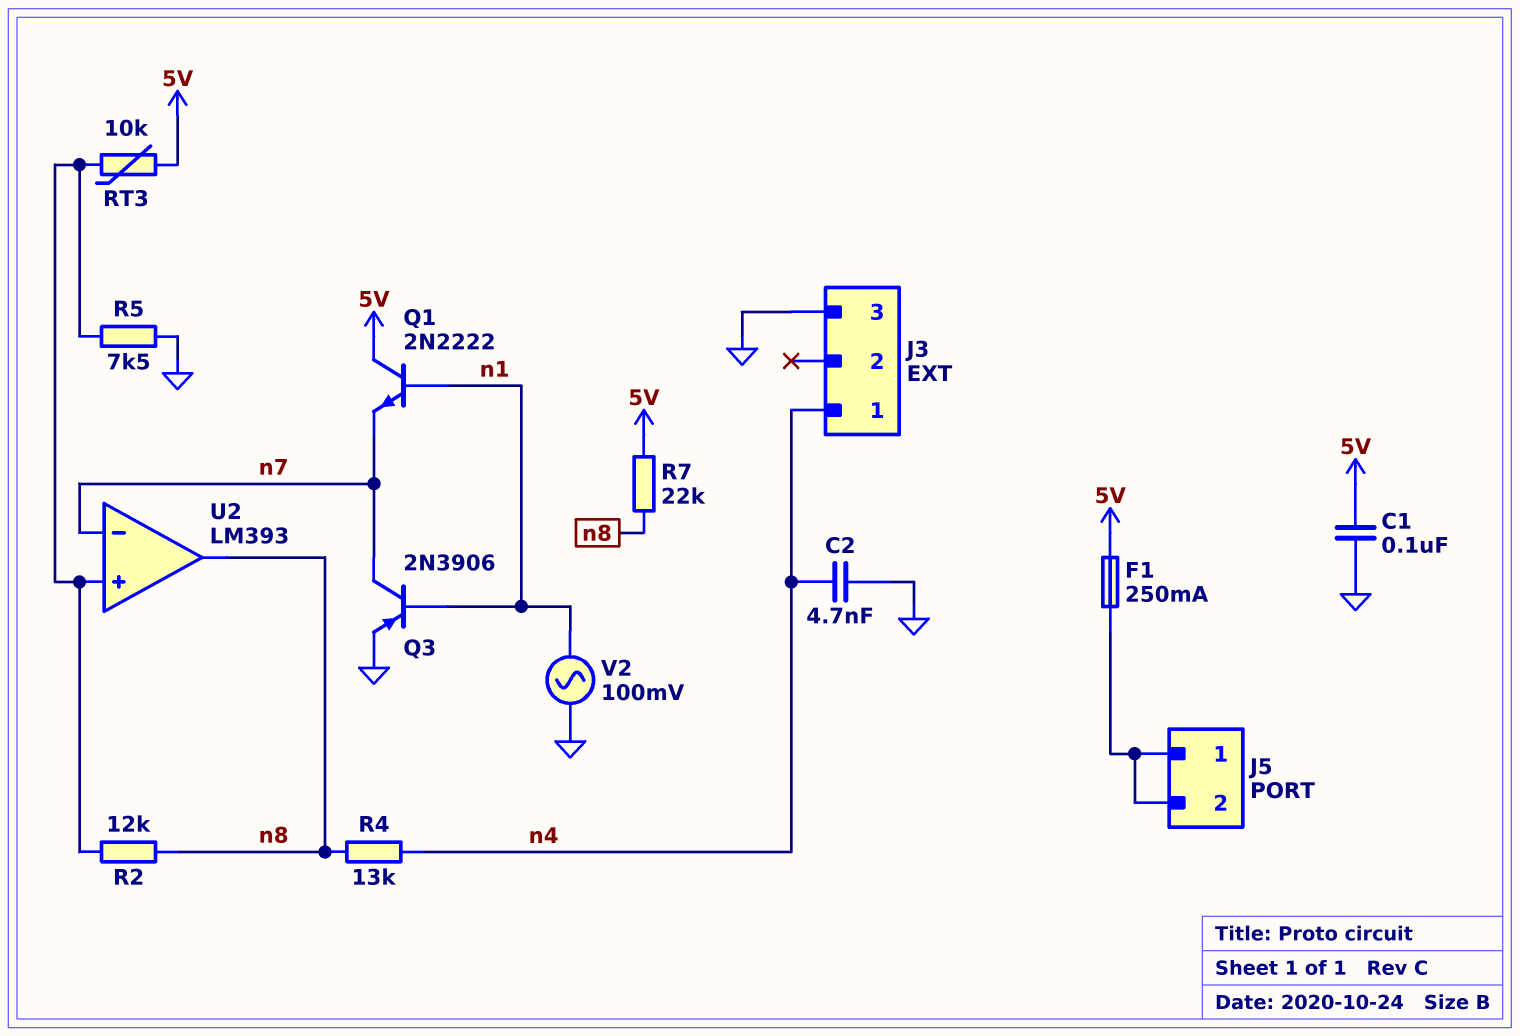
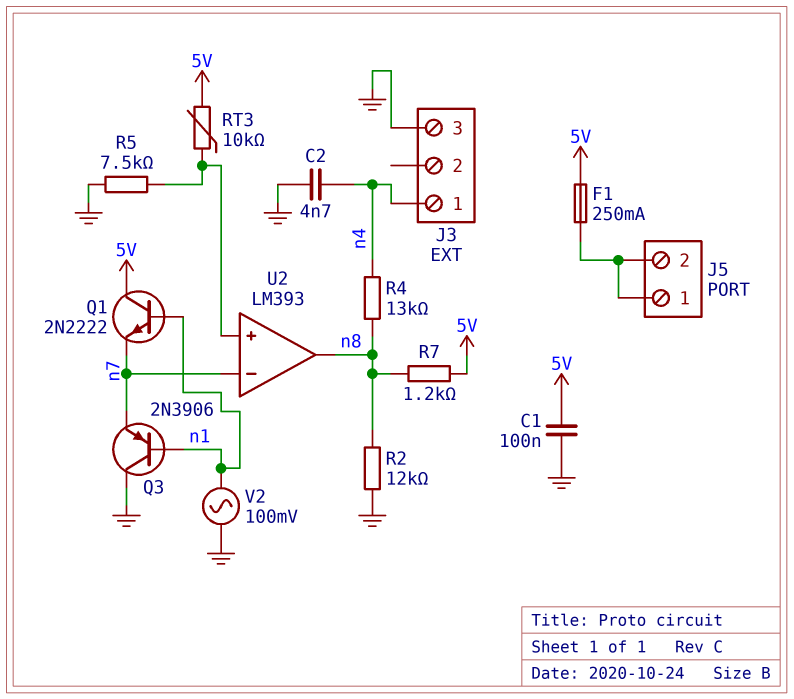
Q3: PNP 2N3906 (B n1, C n7, E GND) -> PNP 2N3906 (B n1, C GND, E n7)
R2: 12k (U2/in+, n8) -> 12k (GND, n8)
R7: 22k (5V, n8) -> 1.2k (5V, n8)

